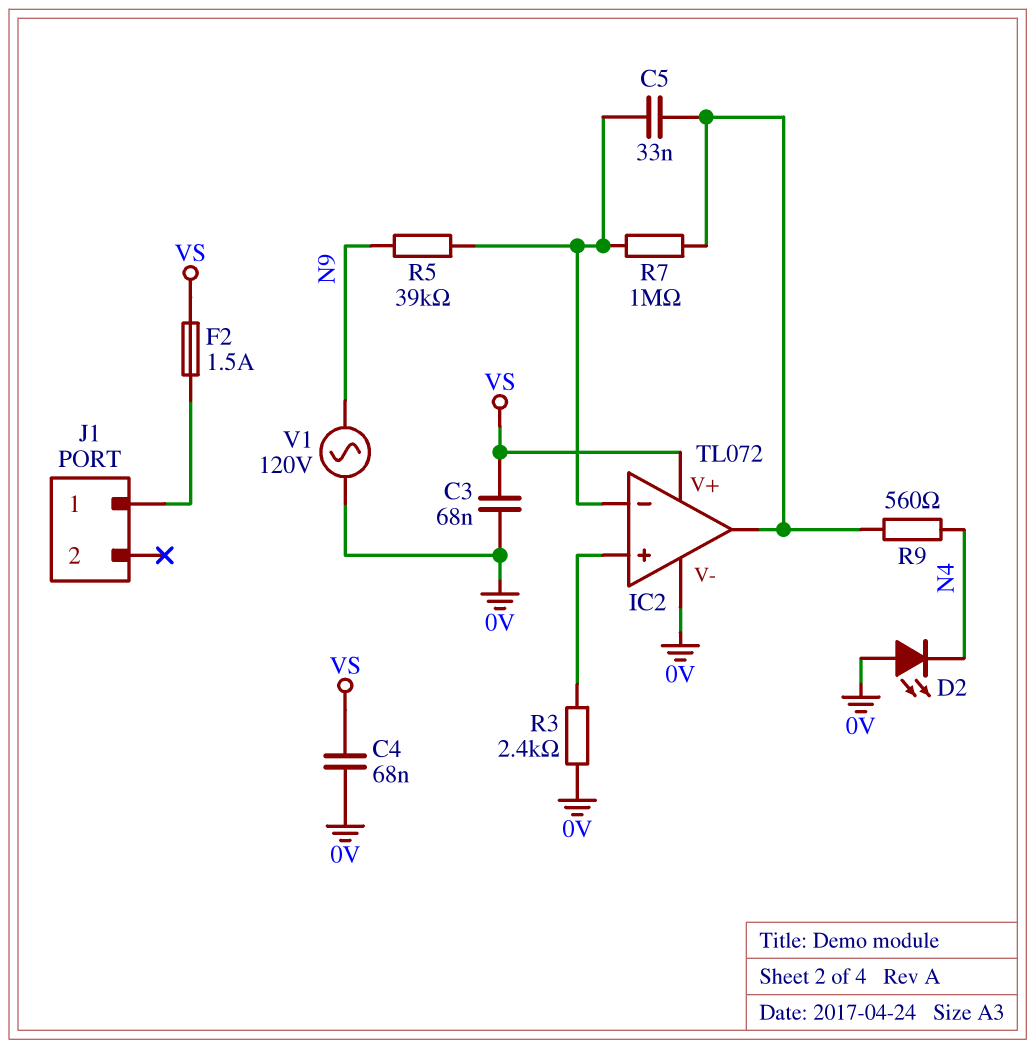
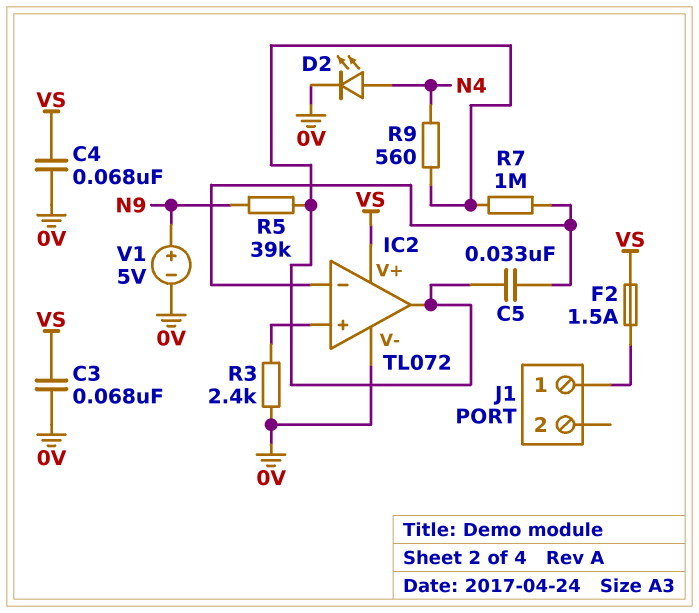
D2: LED (A 0V, K N4) -> LED (A N4, K 0V)
R5: 39k (IC2/in-, N9) -> 39k (IC2/out, N9)
V1: AC 120V (0V, N9) -> 5V (plus N9, minus 0V)

